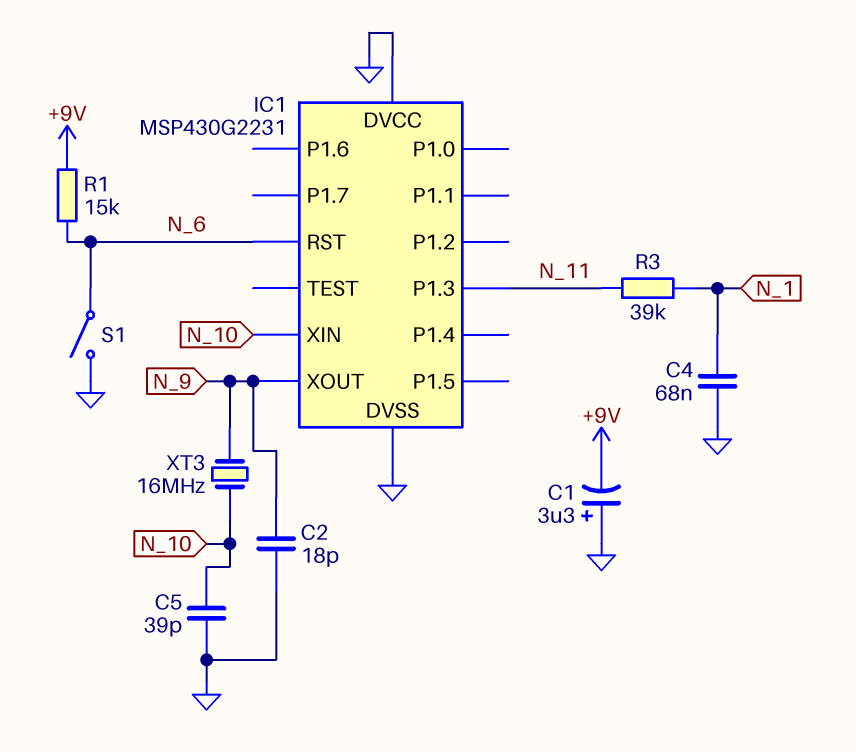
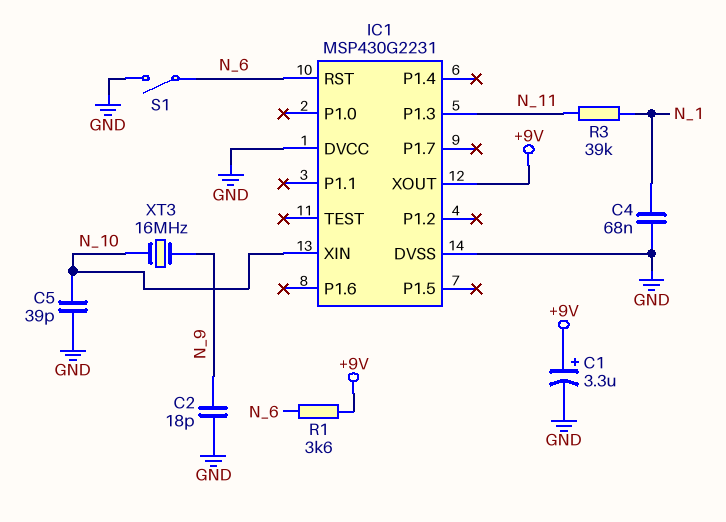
C1: 3.3uF (plus GND, minus +9V) -> 3.3uF (plus +9V, minus GND)
IC1 pin XOUT: N_9 -> +9V
R1: 15k (+9V, N_6) -> 3.6k (+9V, N_6)

